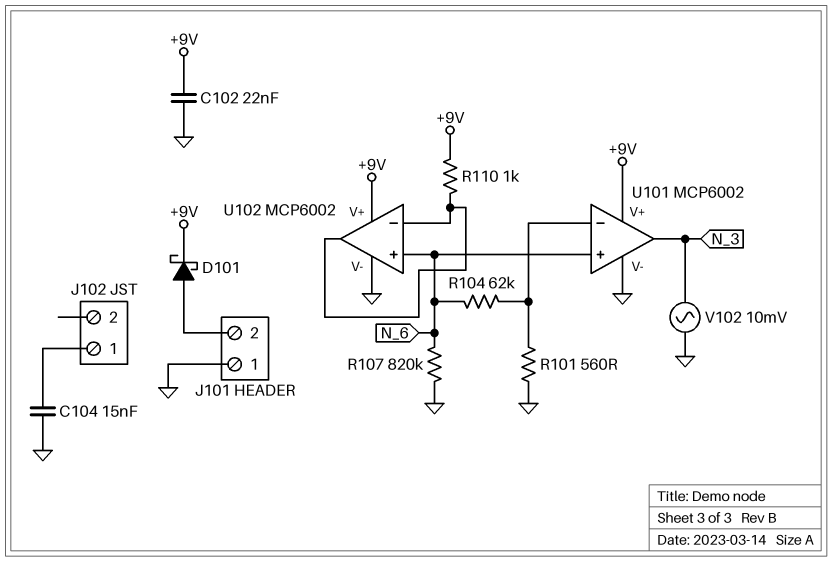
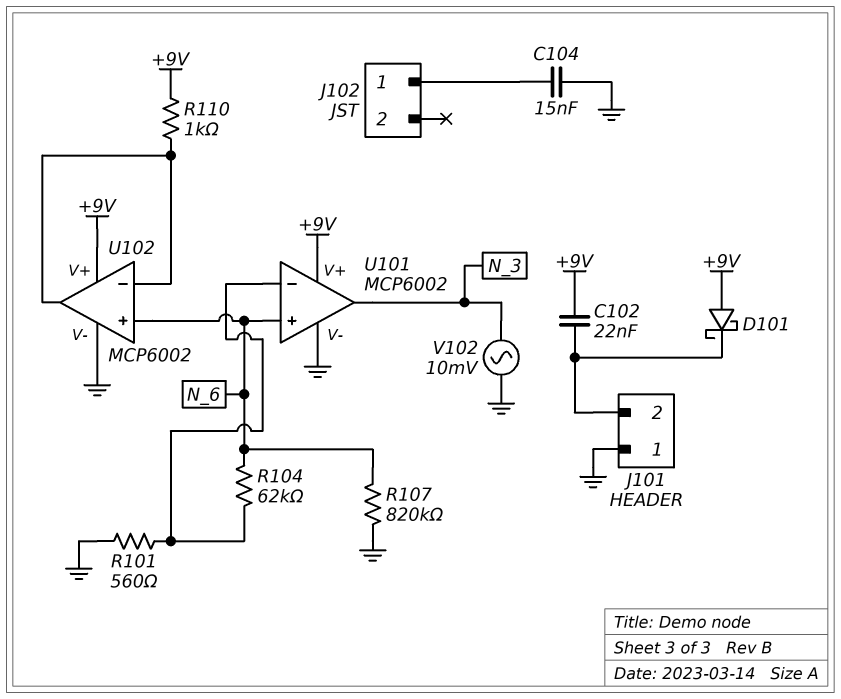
C102: 22nF (+9V, GND) -> 22nF (+9V, J101/2)
D101: schottky (A J101/2, K +9V) -> schottky (A +9V, K J101/2)

